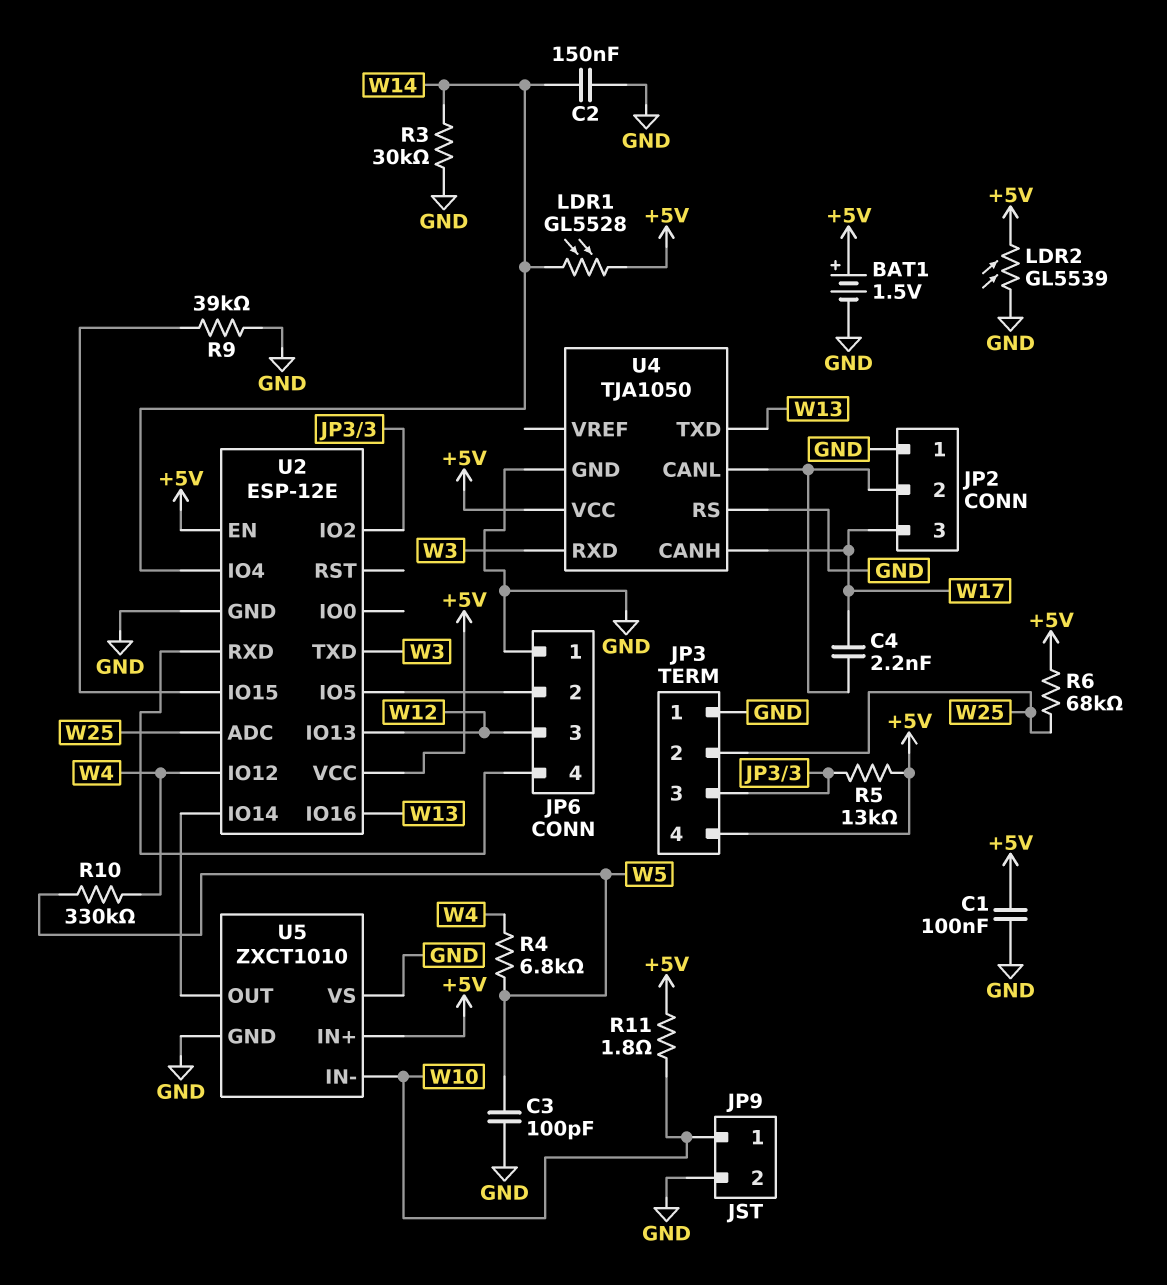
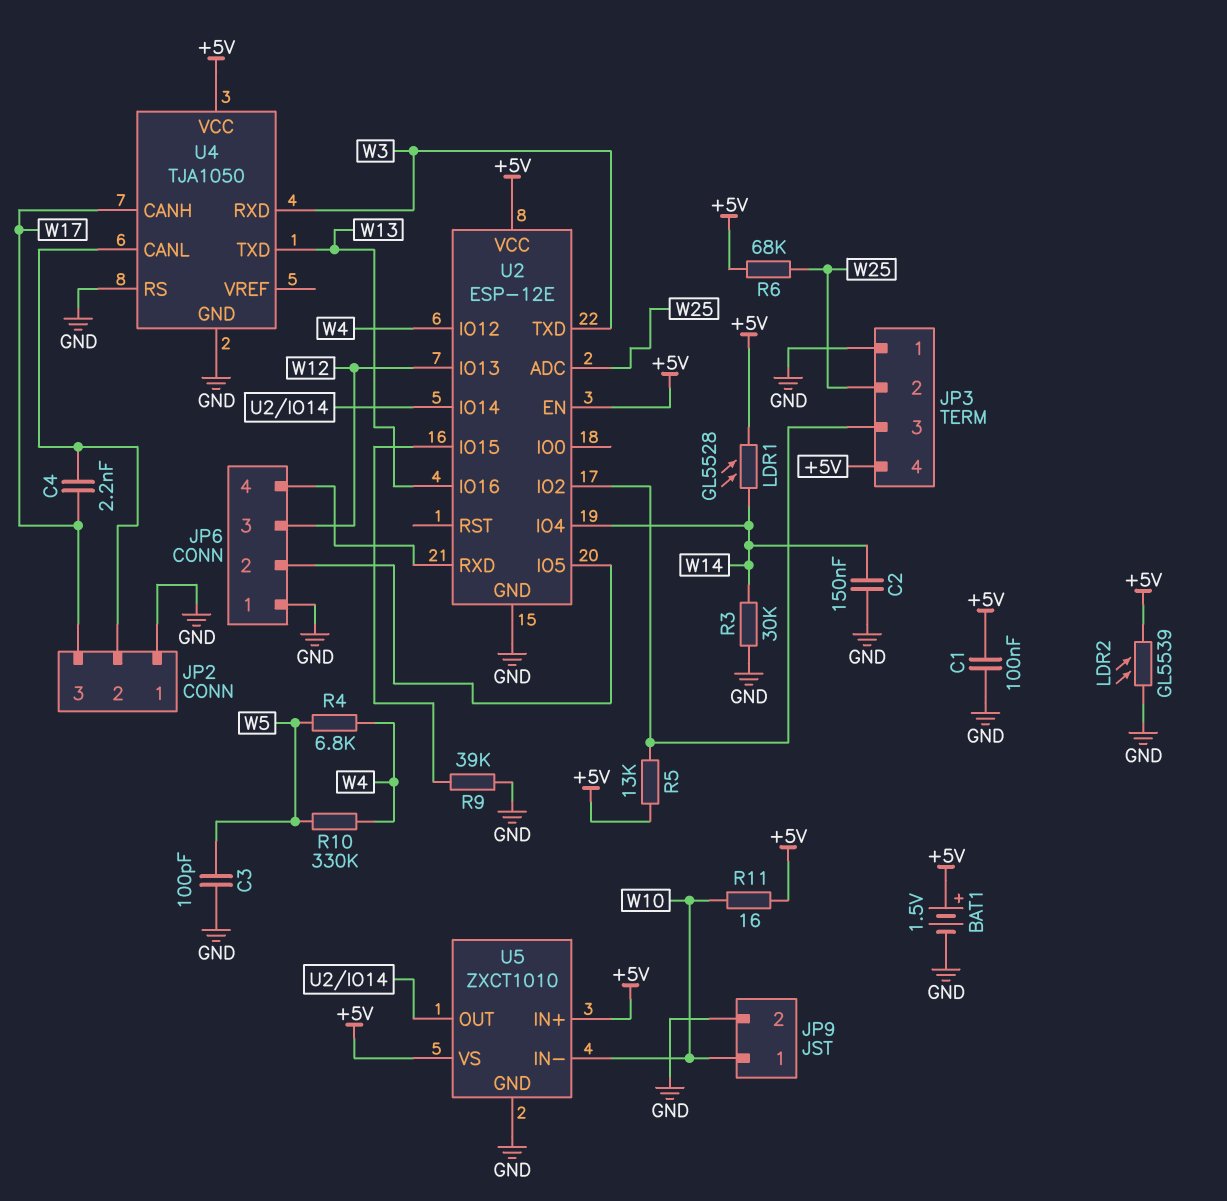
R11: 1.8 (+5V, W10) -> 16 (+5V, W10)
U5 pin VS: GND -> +5V

